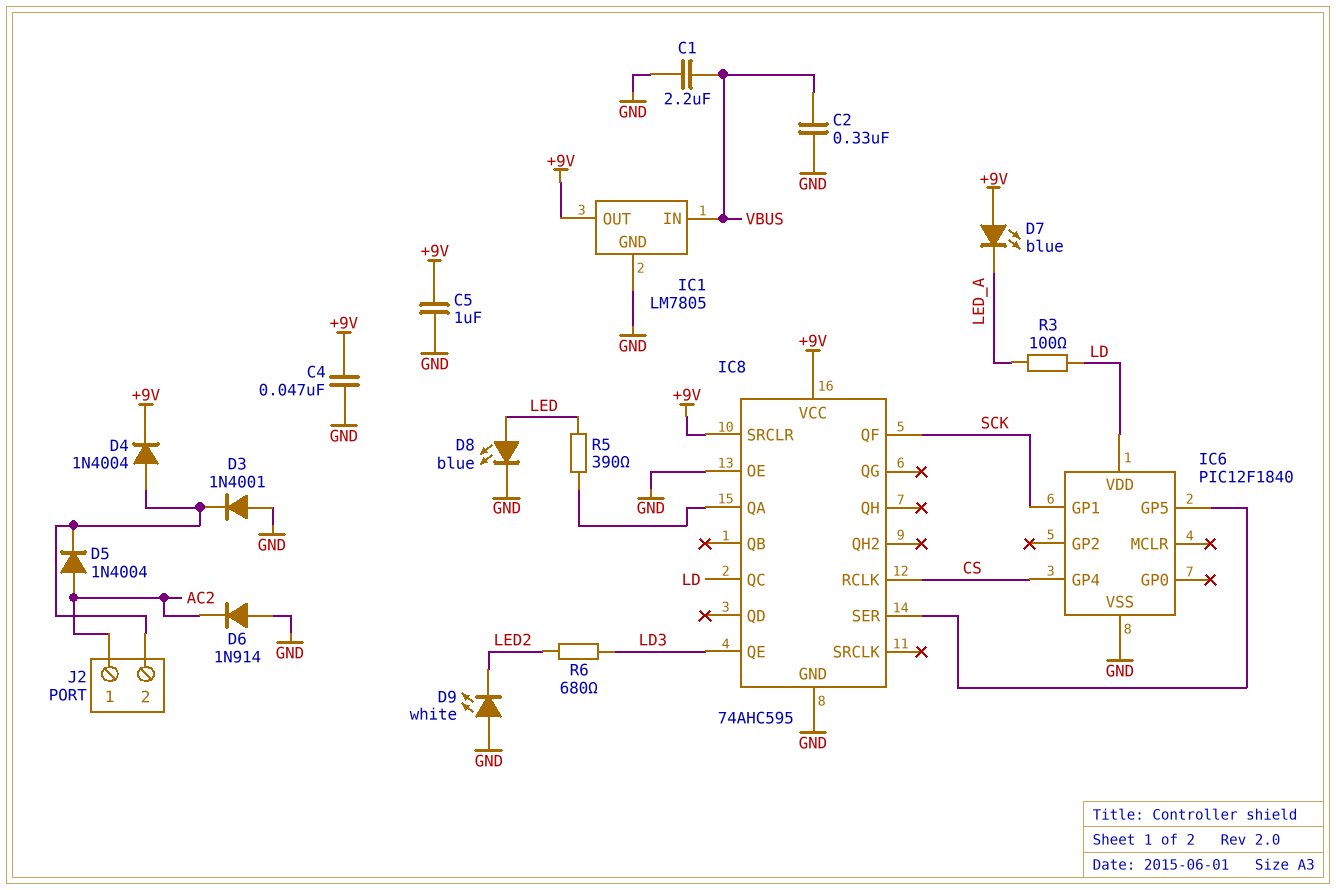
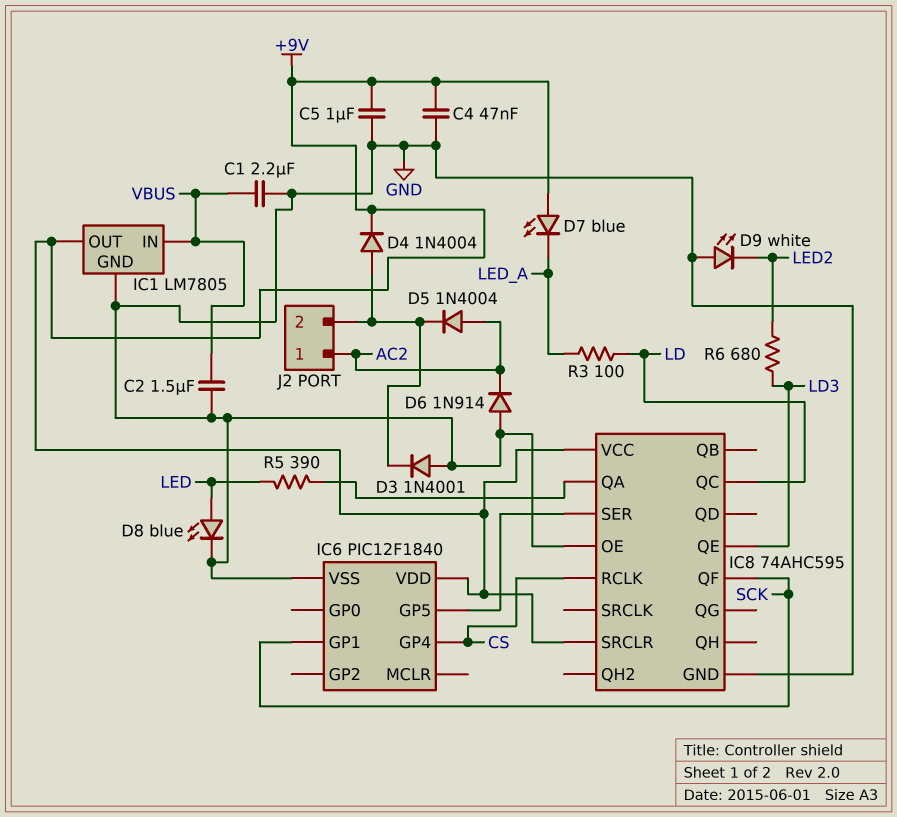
C2: 330nF (GND, VBUS) -> 1.5uF (GND, VBUS)
IC6 pin VDD: LD -> +9V

